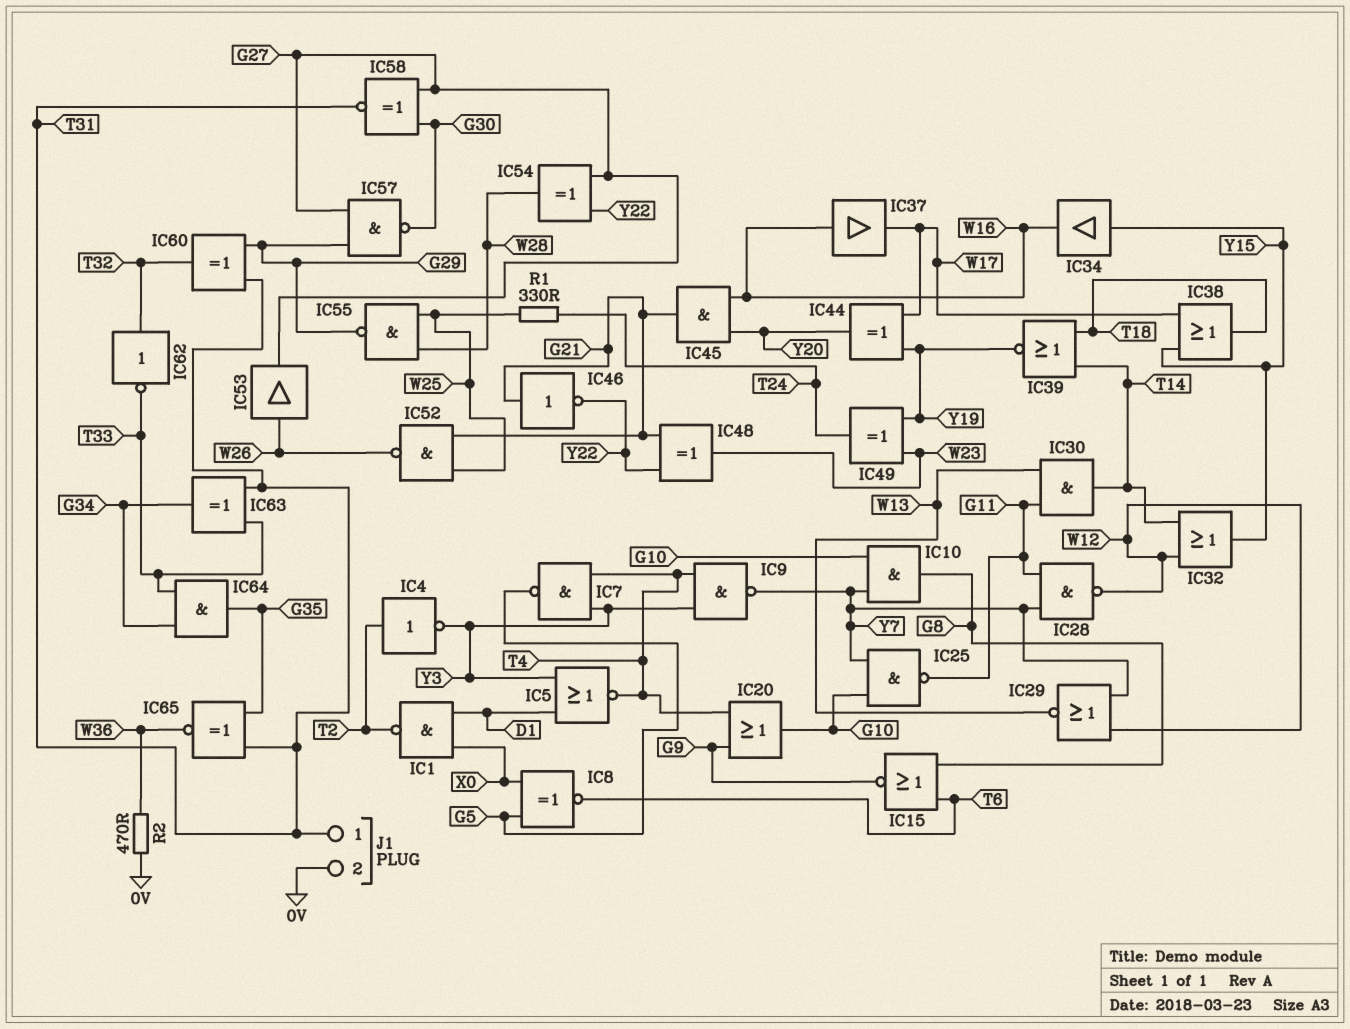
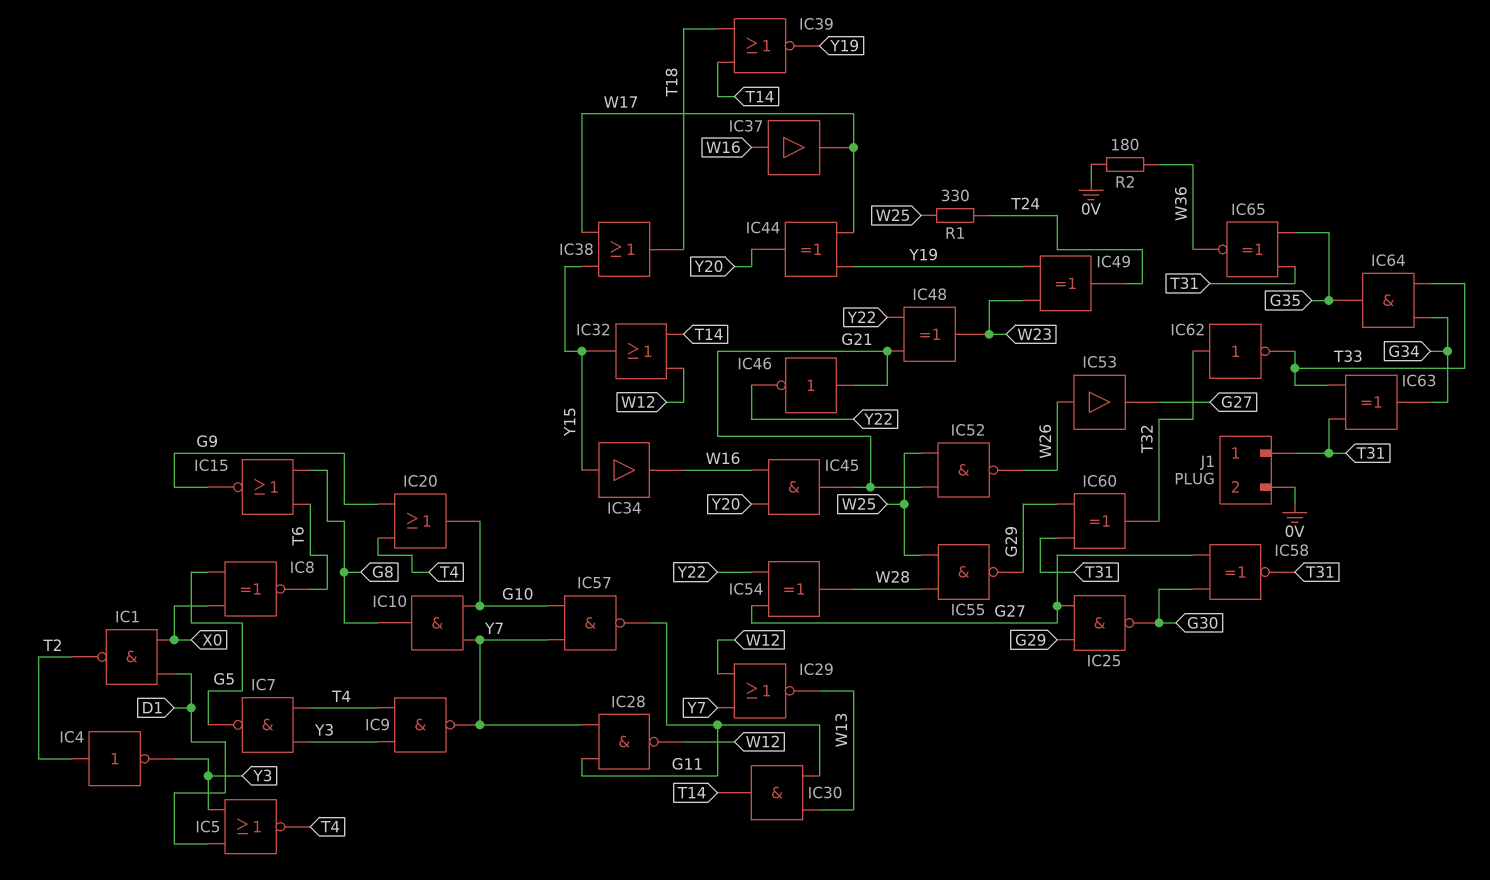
IC25: NAND (in G10, in Y7, out G11) -> NAND (in G27, in G29, out G30)
IC57: NAND (in G27, in G29, out G30) -> NAND (in G10, in Y7, out G11)
R2: 470 (0V, W36) -> 180 (0V, W36)

